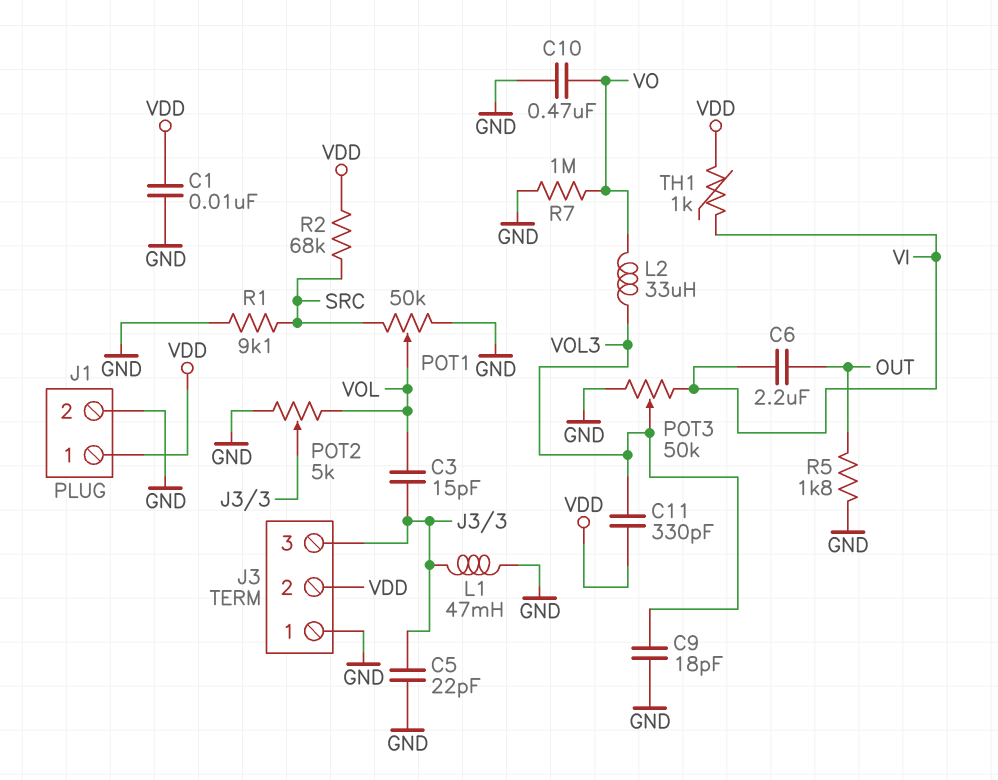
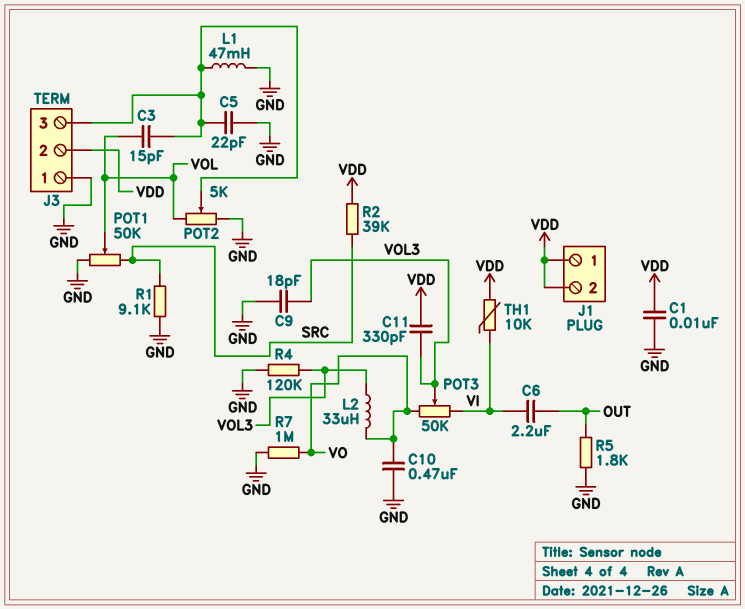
J1 pin 2: GND -> VDD
POT3: 50k (GND, VI, wiper VOL3) -> 50k (VI, VO, wiper VOL3)
R2: 68k (SRC, VDD) -> 39k (SRC, VDD)
R4: none -> 120k (GND, VOL3)
TH1: 1k (VDD, VI) -> 10k (VDD, VI)

